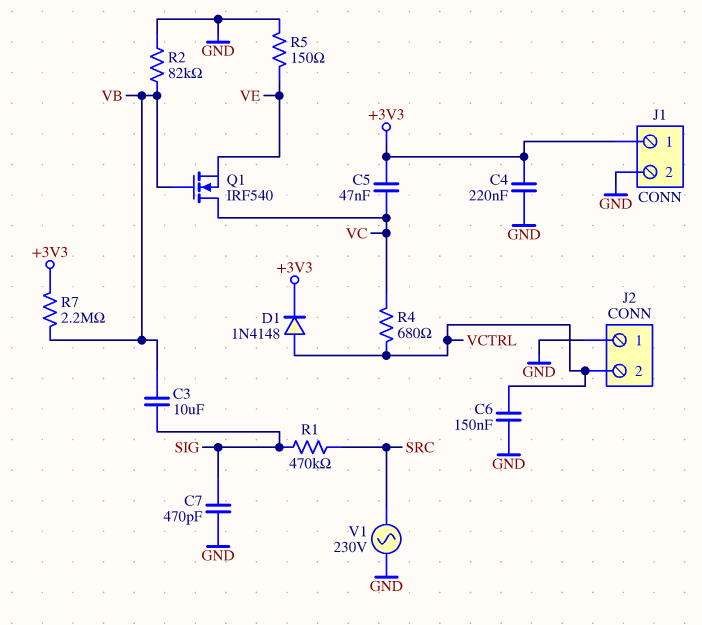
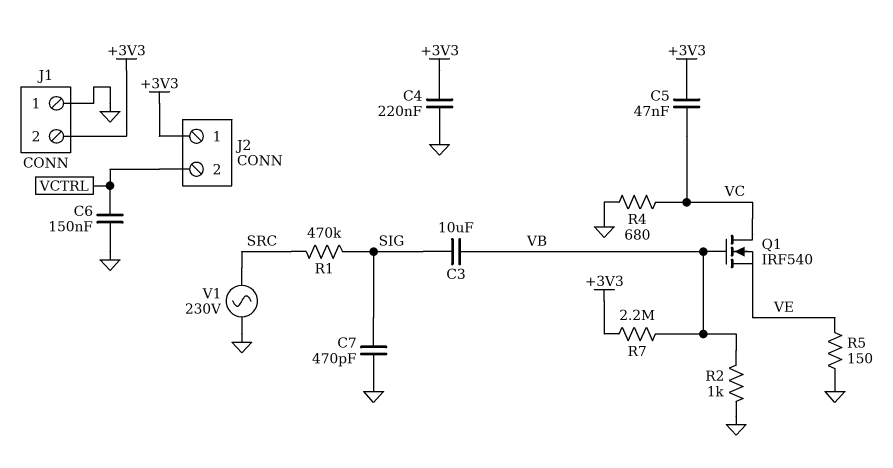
D1: diode 1N4148 (A VCTRL, K +3V3) -> none
J1 pin 1: +3V3 -> GND
J1 pin 2: GND -> +3V3
J2 pin 1: GND -> +3V3
R2: 82k (GND, VB) -> 1k (GND, VB)
R4: 680 (VC, VCTRL) -> 680 (GND, VC)

